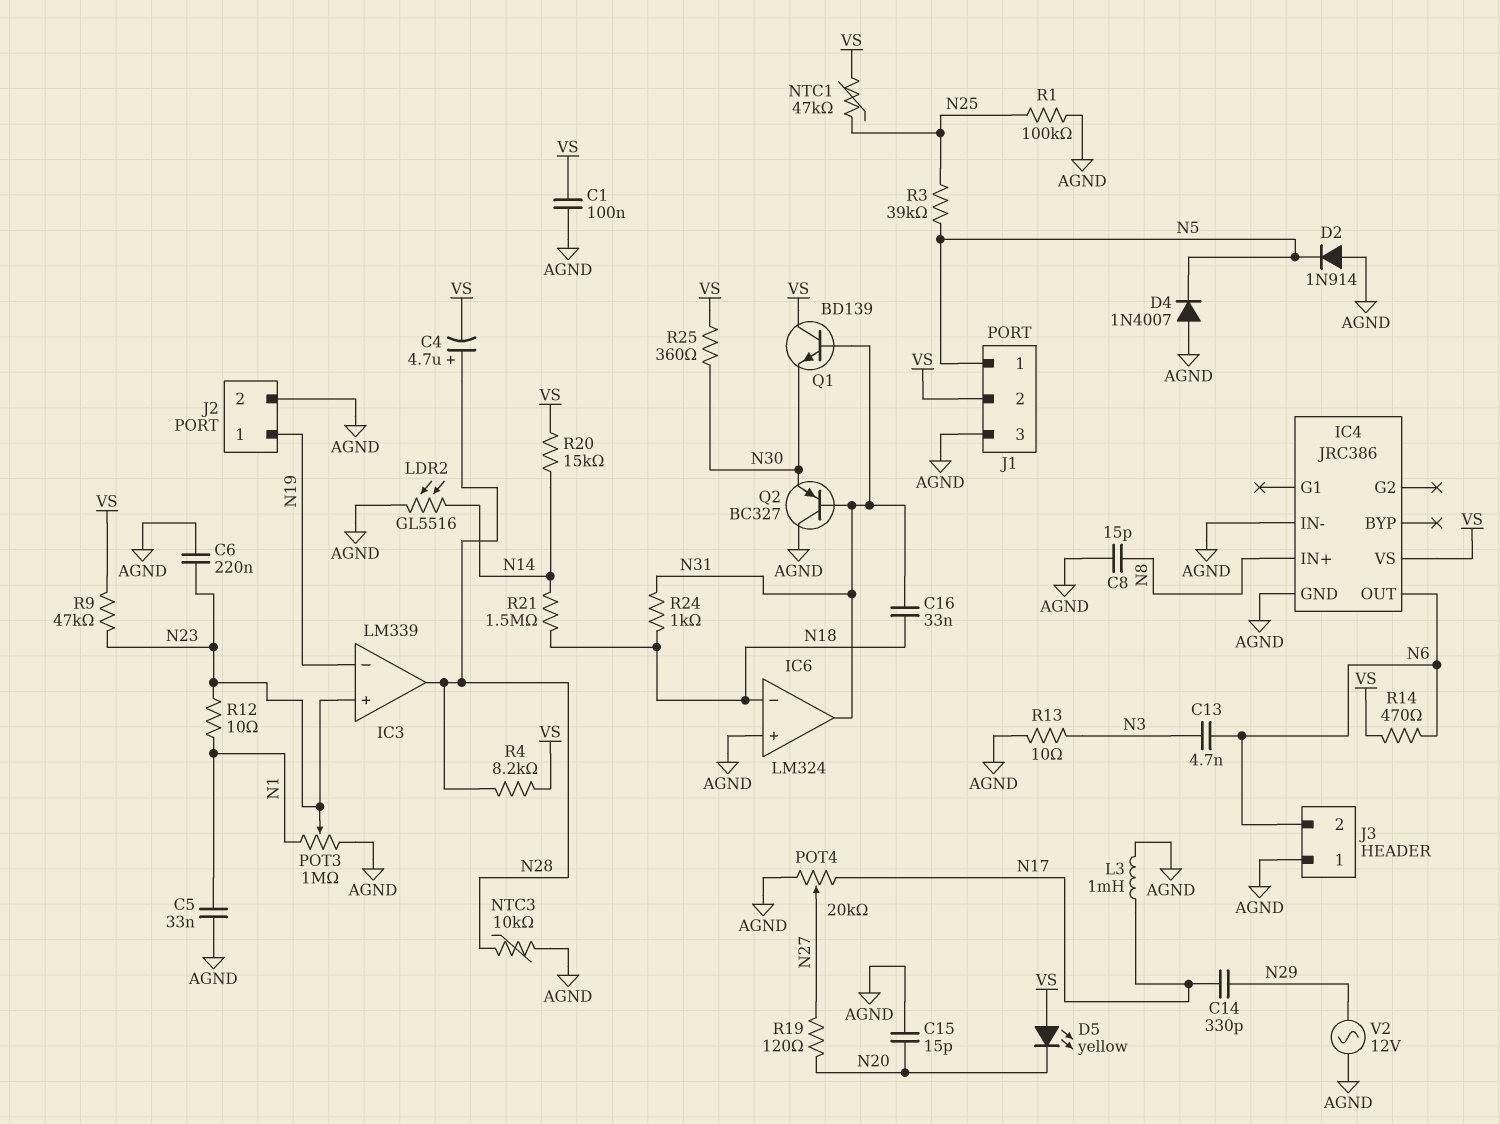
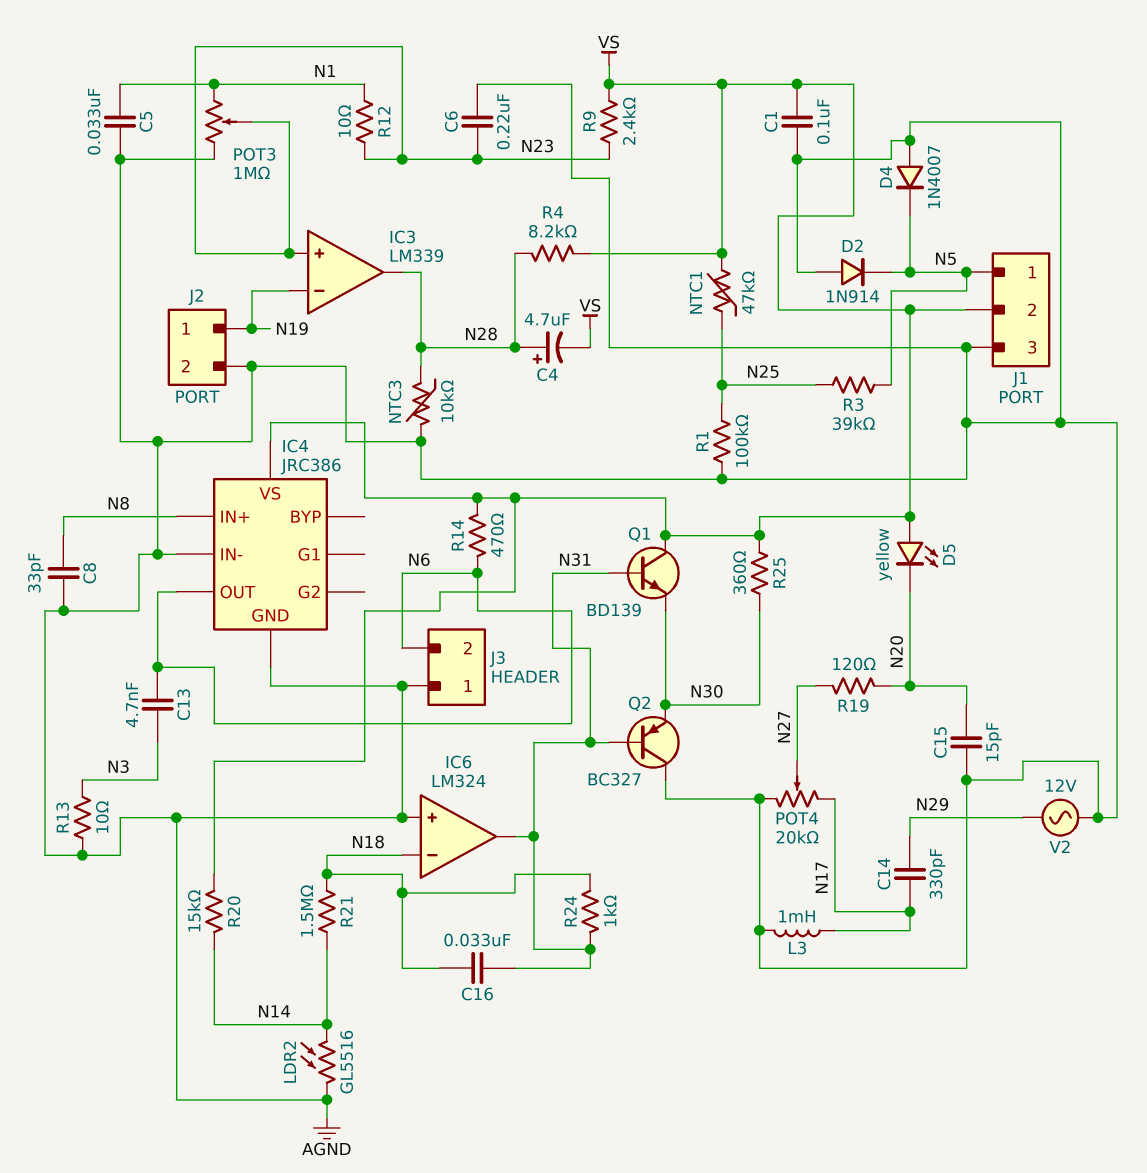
C8: 15pF (AGND, N8) -> 33pF (AGND, N8)
R9: 47k (N23, VS) -> 2.4k (N23, VS)

